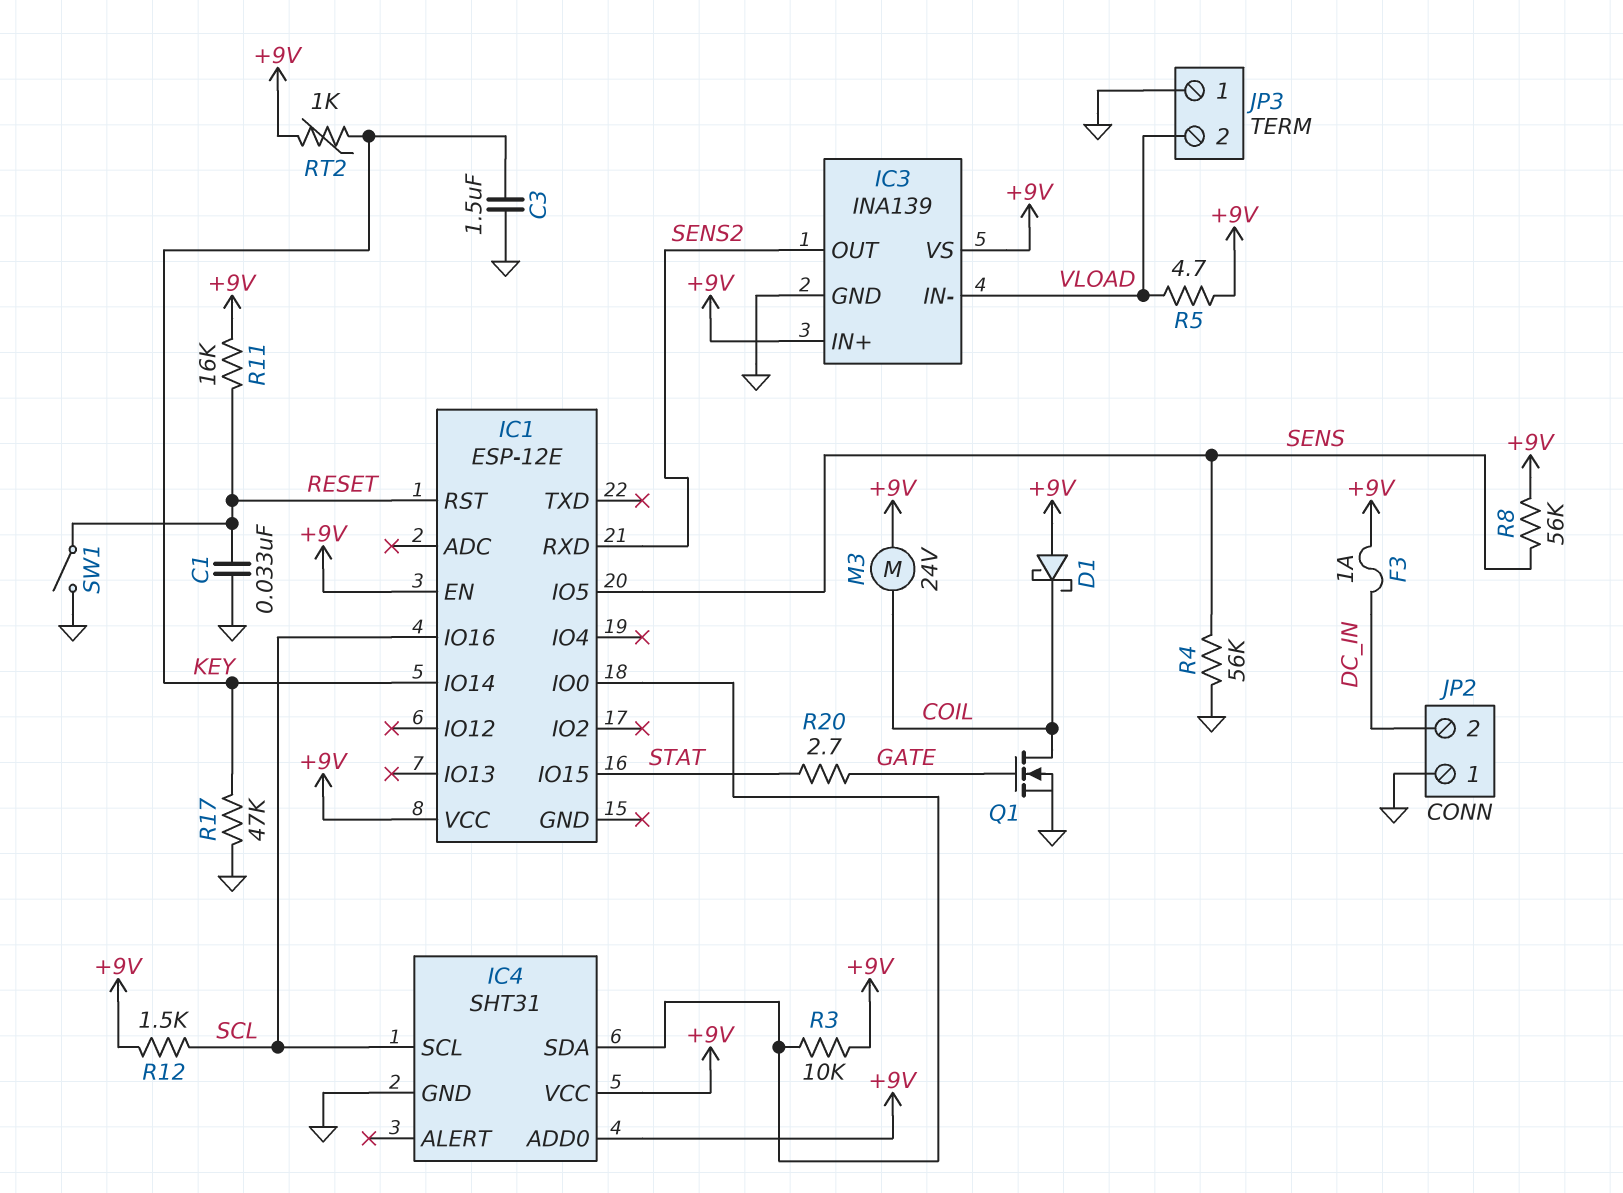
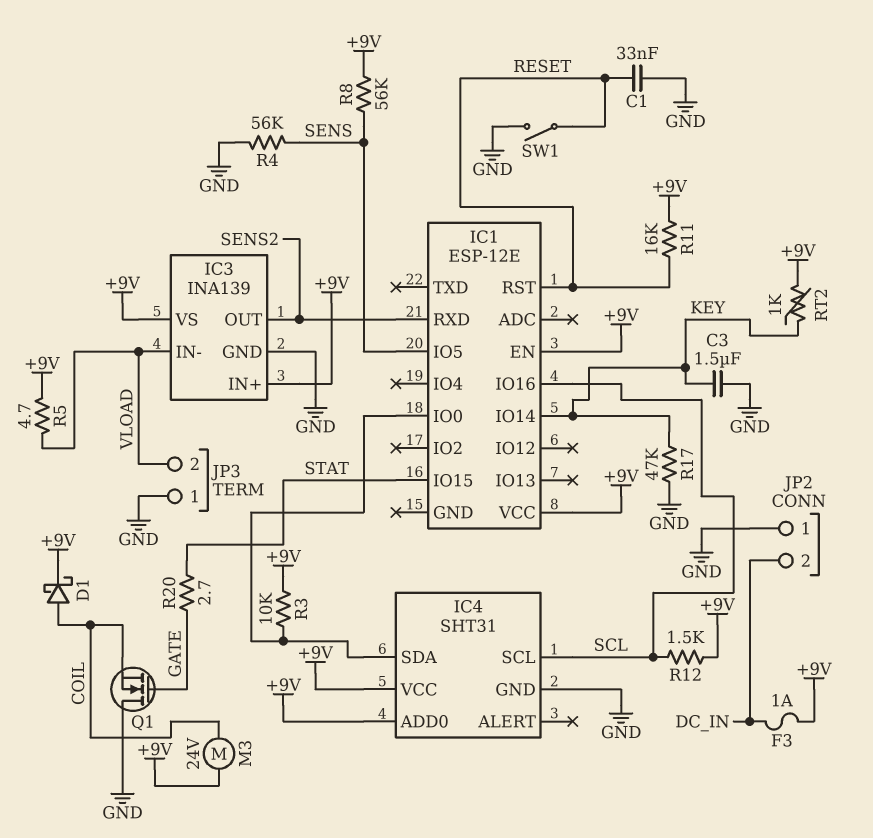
D1: schottky (A +9V, K COIL) -> schottky (A COIL, K +9V)
Q1: NMOS (G GATE, D COIL, S GND) -> NMOS (G GATE, D GND, S COIL)

